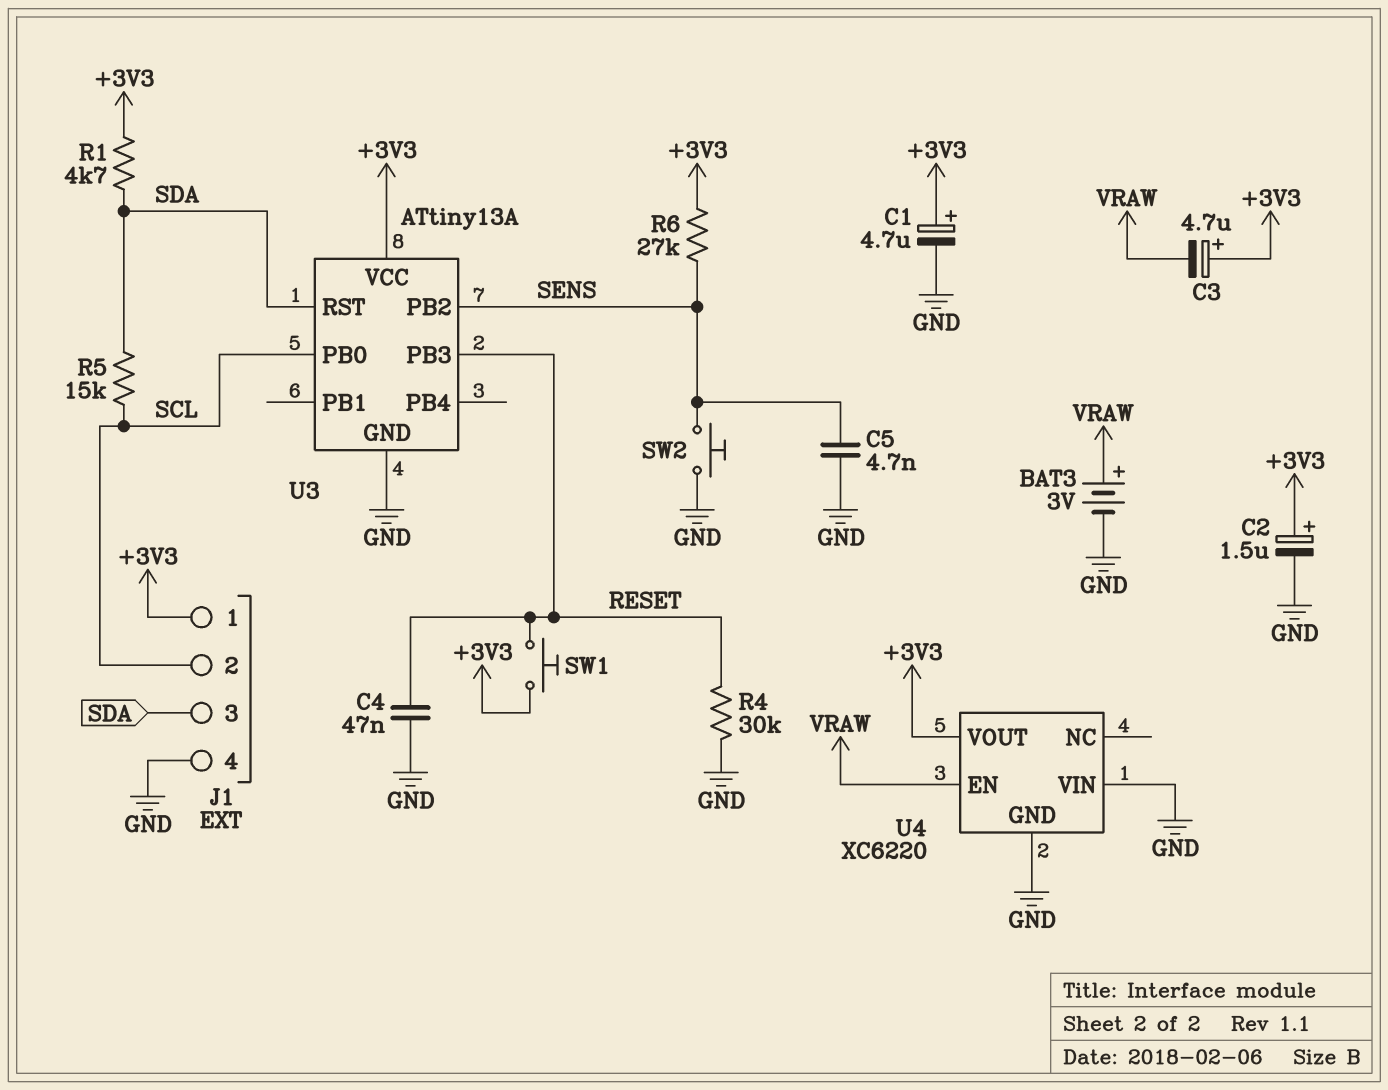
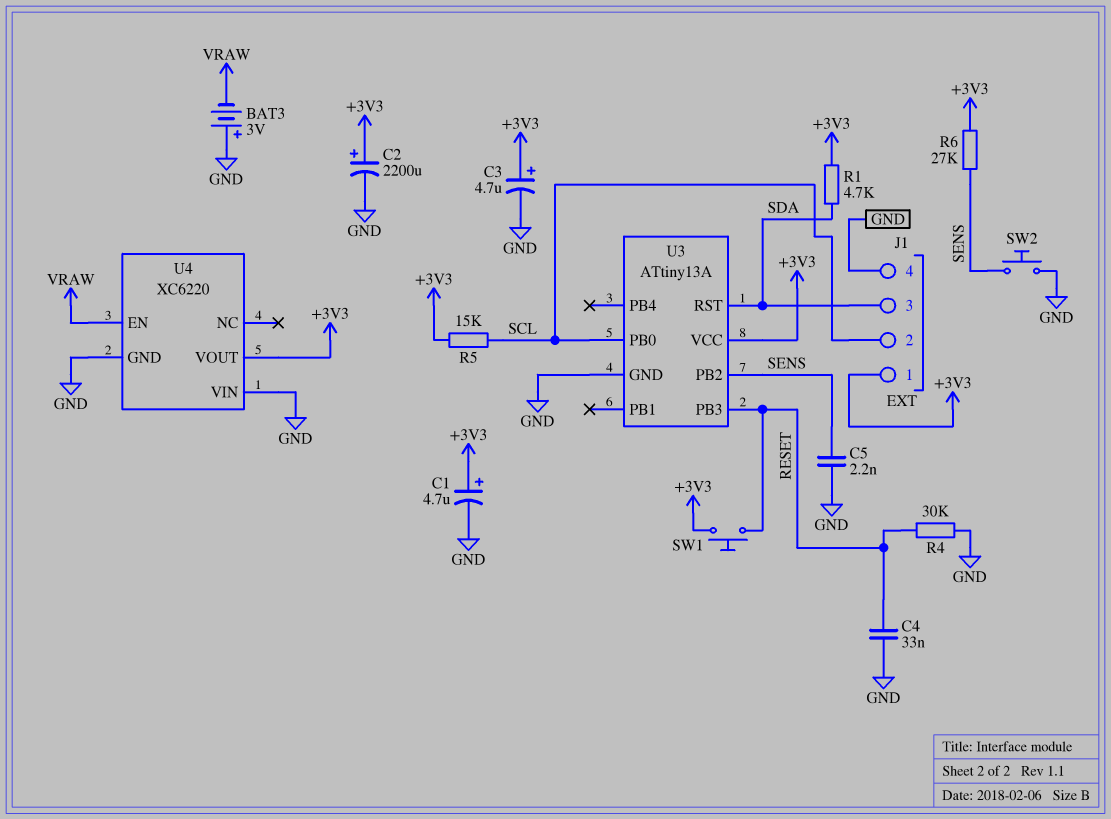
BAT3: 3V (plus VRAW, minus GND) -> 3V (plus GND, minus VRAW)
C2: 1.5uF (plus +3V3, minus GND) -> 2200uF (plus +3V3, minus GND)
C3: 4.7uF (plus +3V3, minus VRAW) -> 4.7uF (plus +3V3, minus GND)
C4: 47nF (GND, RESET) -> 33nF (GND, RESET)
C5: 4.7nF (GND, SENS) -> 2.2nF (GND, SENS)
R5: 15k (SCL, SDA) -> 15k (+3V3, SCL)

